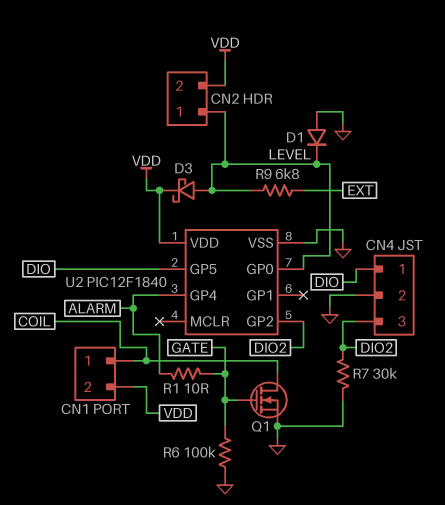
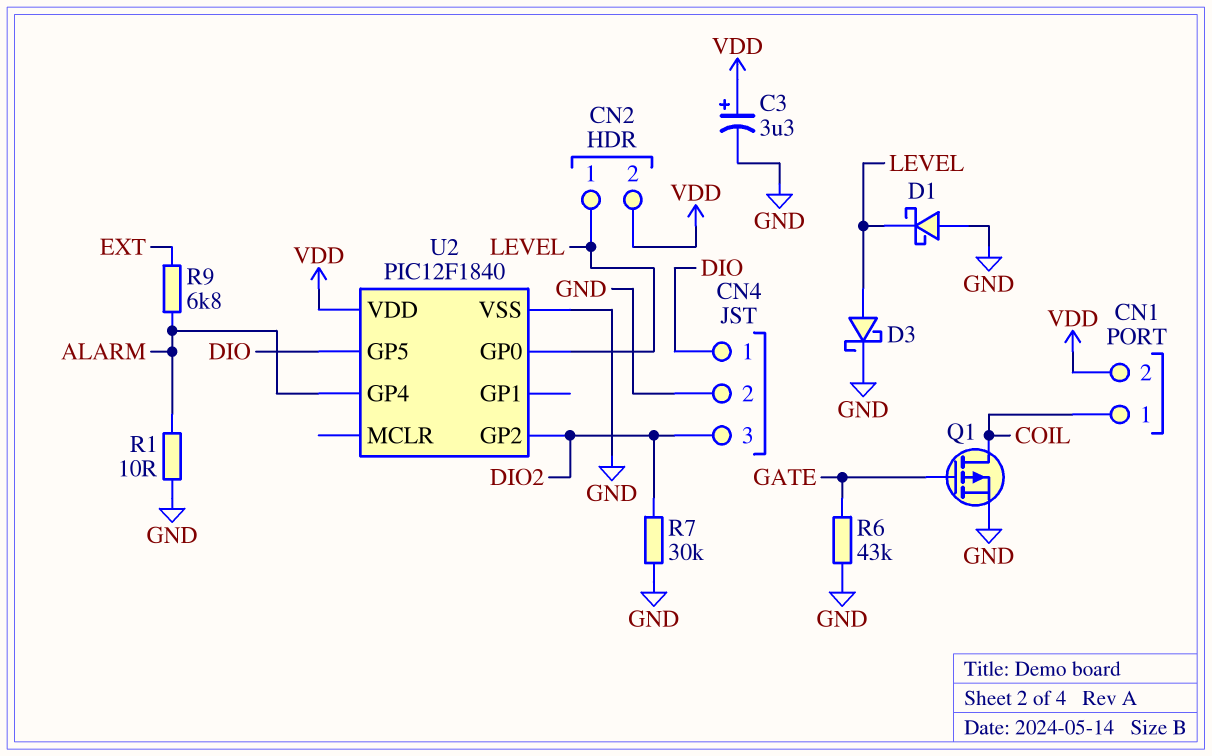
C3: none -> 3.3uF (plus VDD, minus GND)
D1: diode (A GND, K LEVEL) -> schottky (A GND, K LEVEL)
D3: schottky (A LEVEL, K VDD) -> schottky (A LEVEL, K GND)
Q1: NMOS (G GATE, D COIL, S GND) -> PMOS (G GATE, D COIL, S GND)
R1: 10 (ALARM, GATE) -> 10 (ALARM, GND)
R6: 100k (GATE, GND) -> 43k (GATE, GND)
R9: 6.8k (EXT, LEVEL) -> 6.8k (ALARM, EXT)

